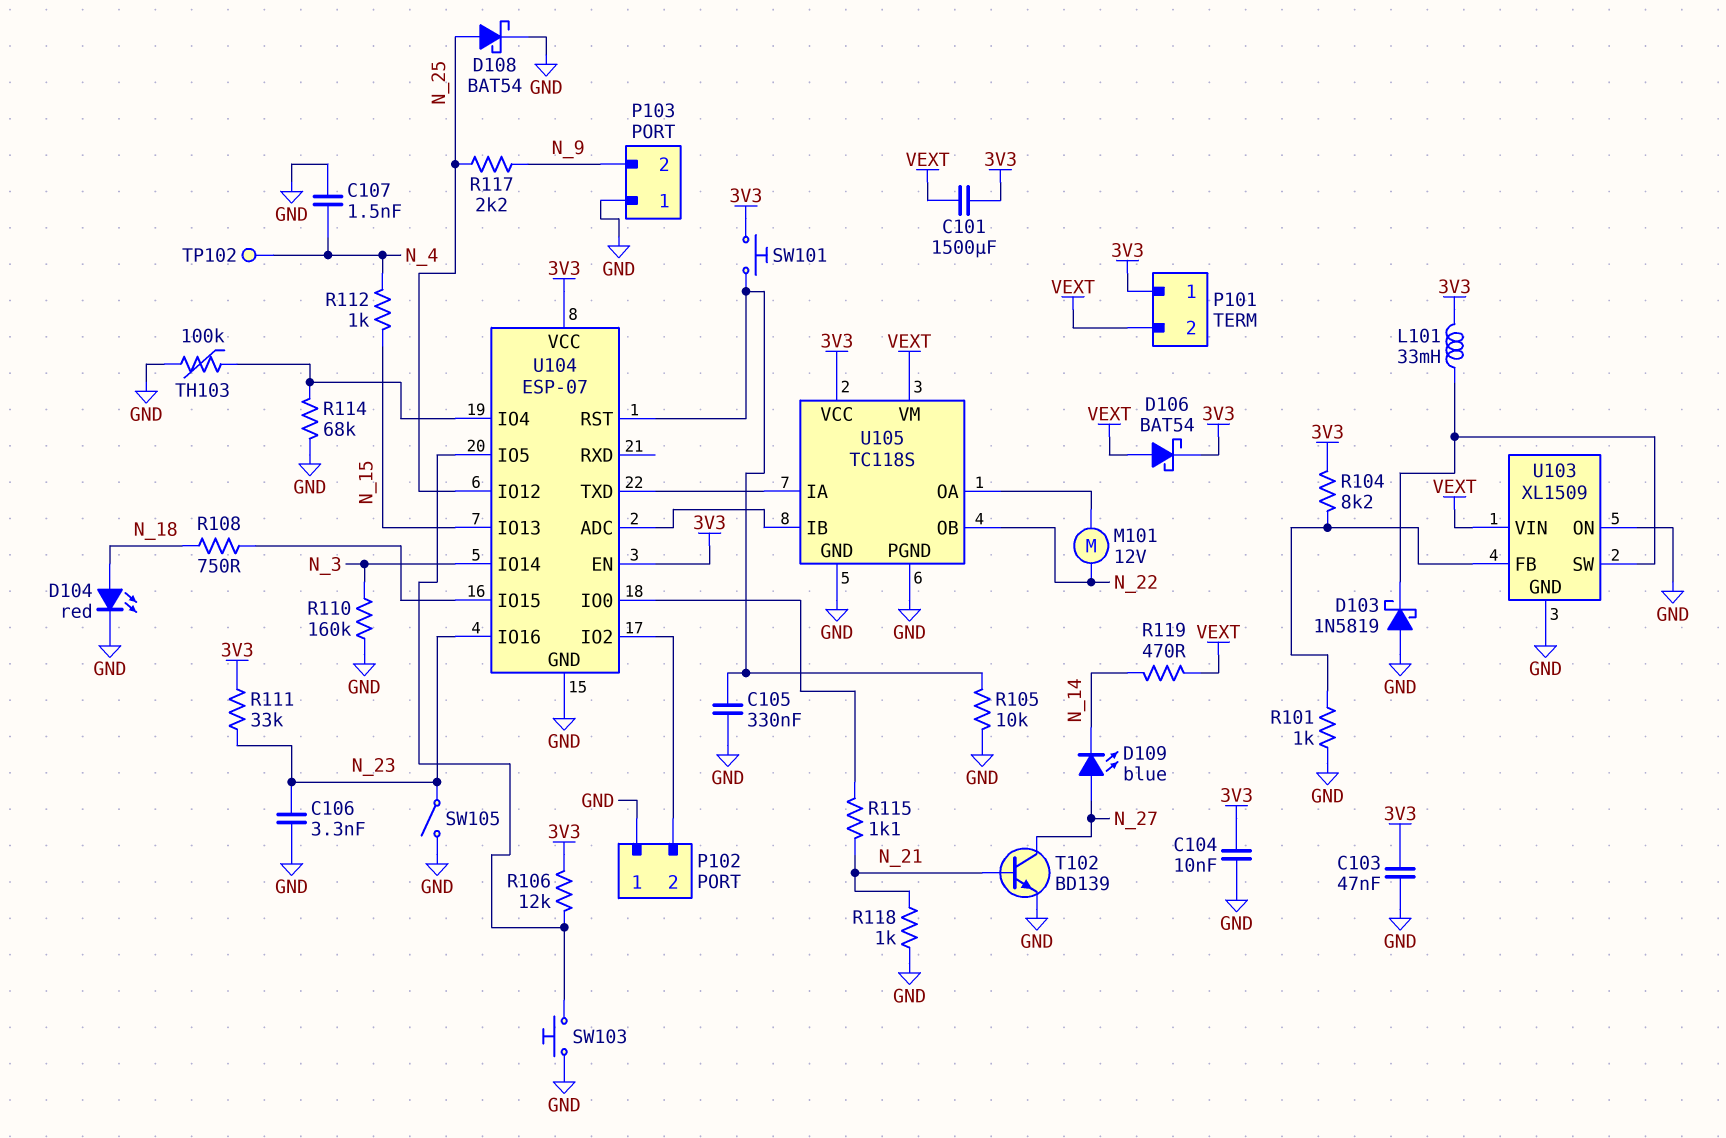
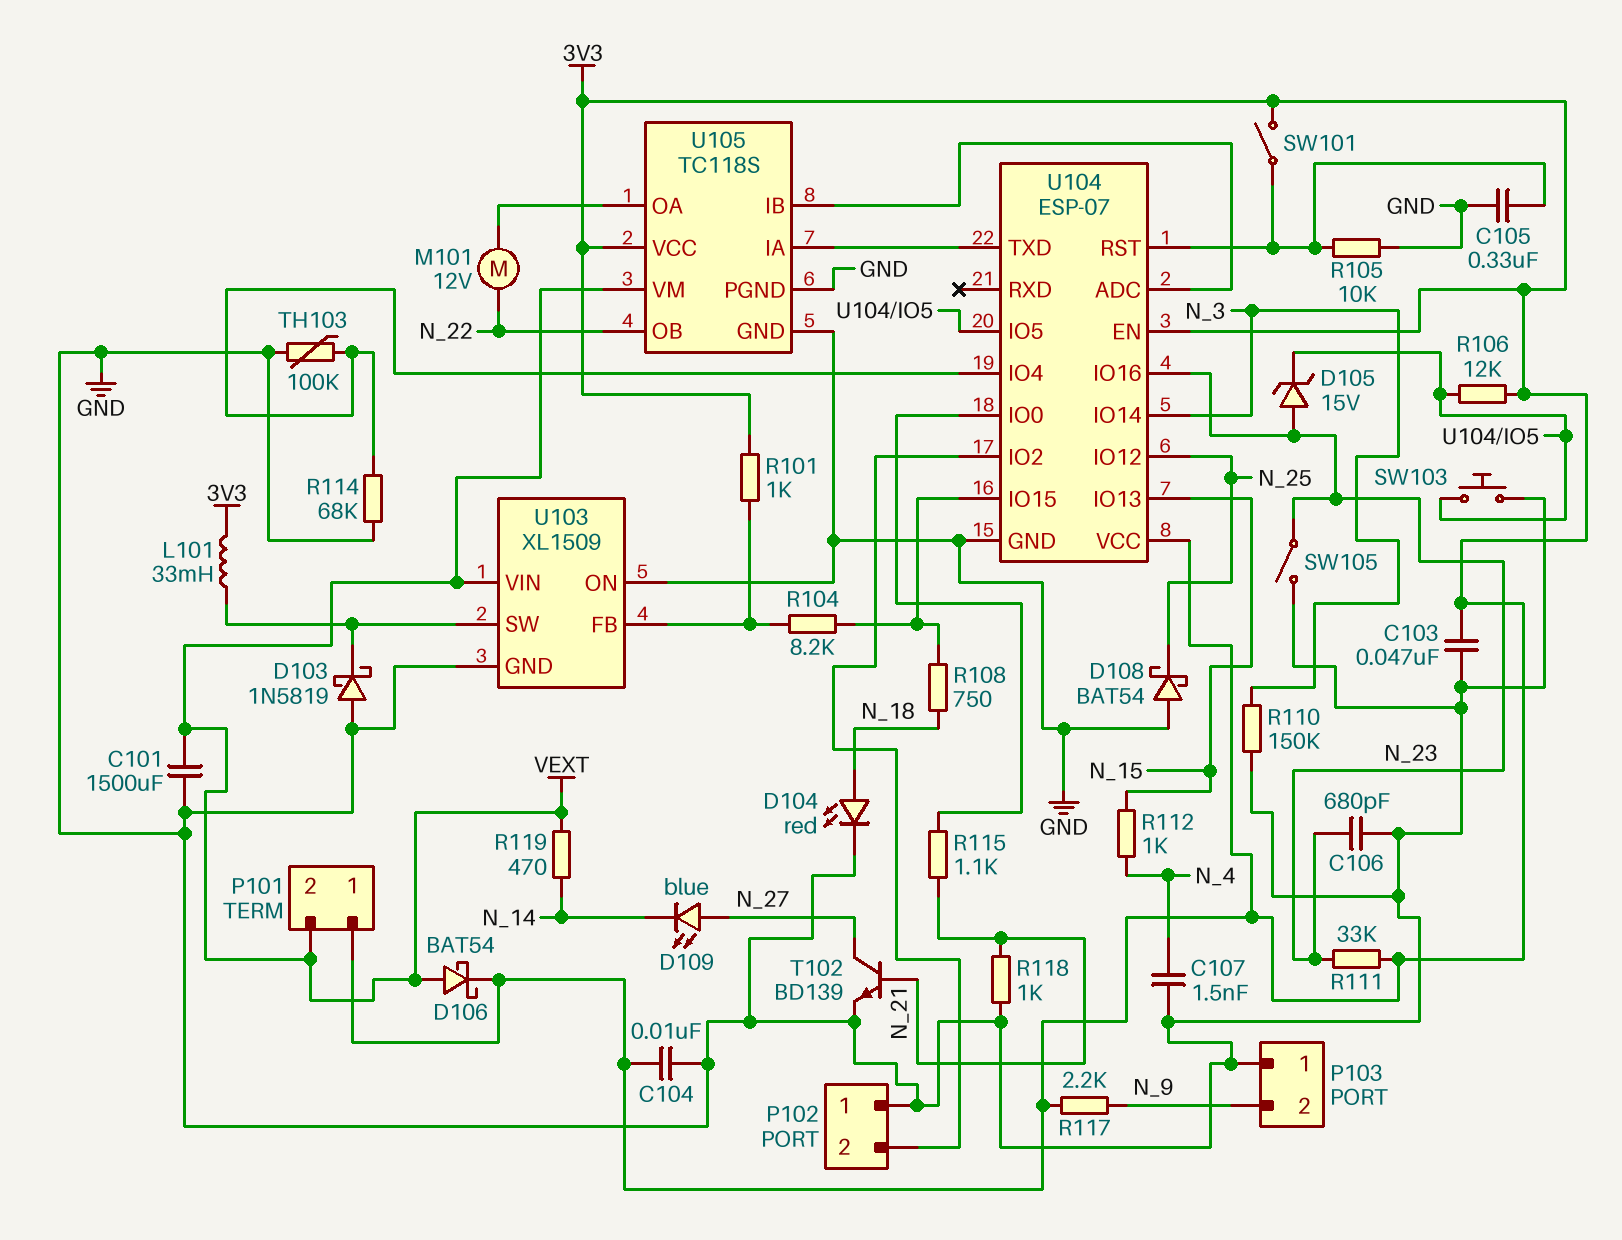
C101: 1500uF (3V3, VEXT) -> 1500uF (GND, VEXT)
C106: 3.3nF (GND, N_23) -> 680pF (GND, N_23)
D105: none -> zener 15V (A N_23, K U104/IO5)
D108: schottky BAT54 (A N_25, K GND) -> schottky BAT54 (A GND, K N_25)
R101: 1k (GND, U103/FB) -> 1k (3V3, U103/FB)
R104: 8.2k (3V3, U103/FB) -> 8.2k (U103/FB, U104/IO15)
R110: 160k (GND, N_3) -> 150k (GND, N_3)
R117: 2.2k (N_9, N_25) -> 2.2k (3V3, N_9)
SW101: button (3V3, U104/RST) -> switch (3V3, U104/RST)
TP102: test point (N_4) -> none

